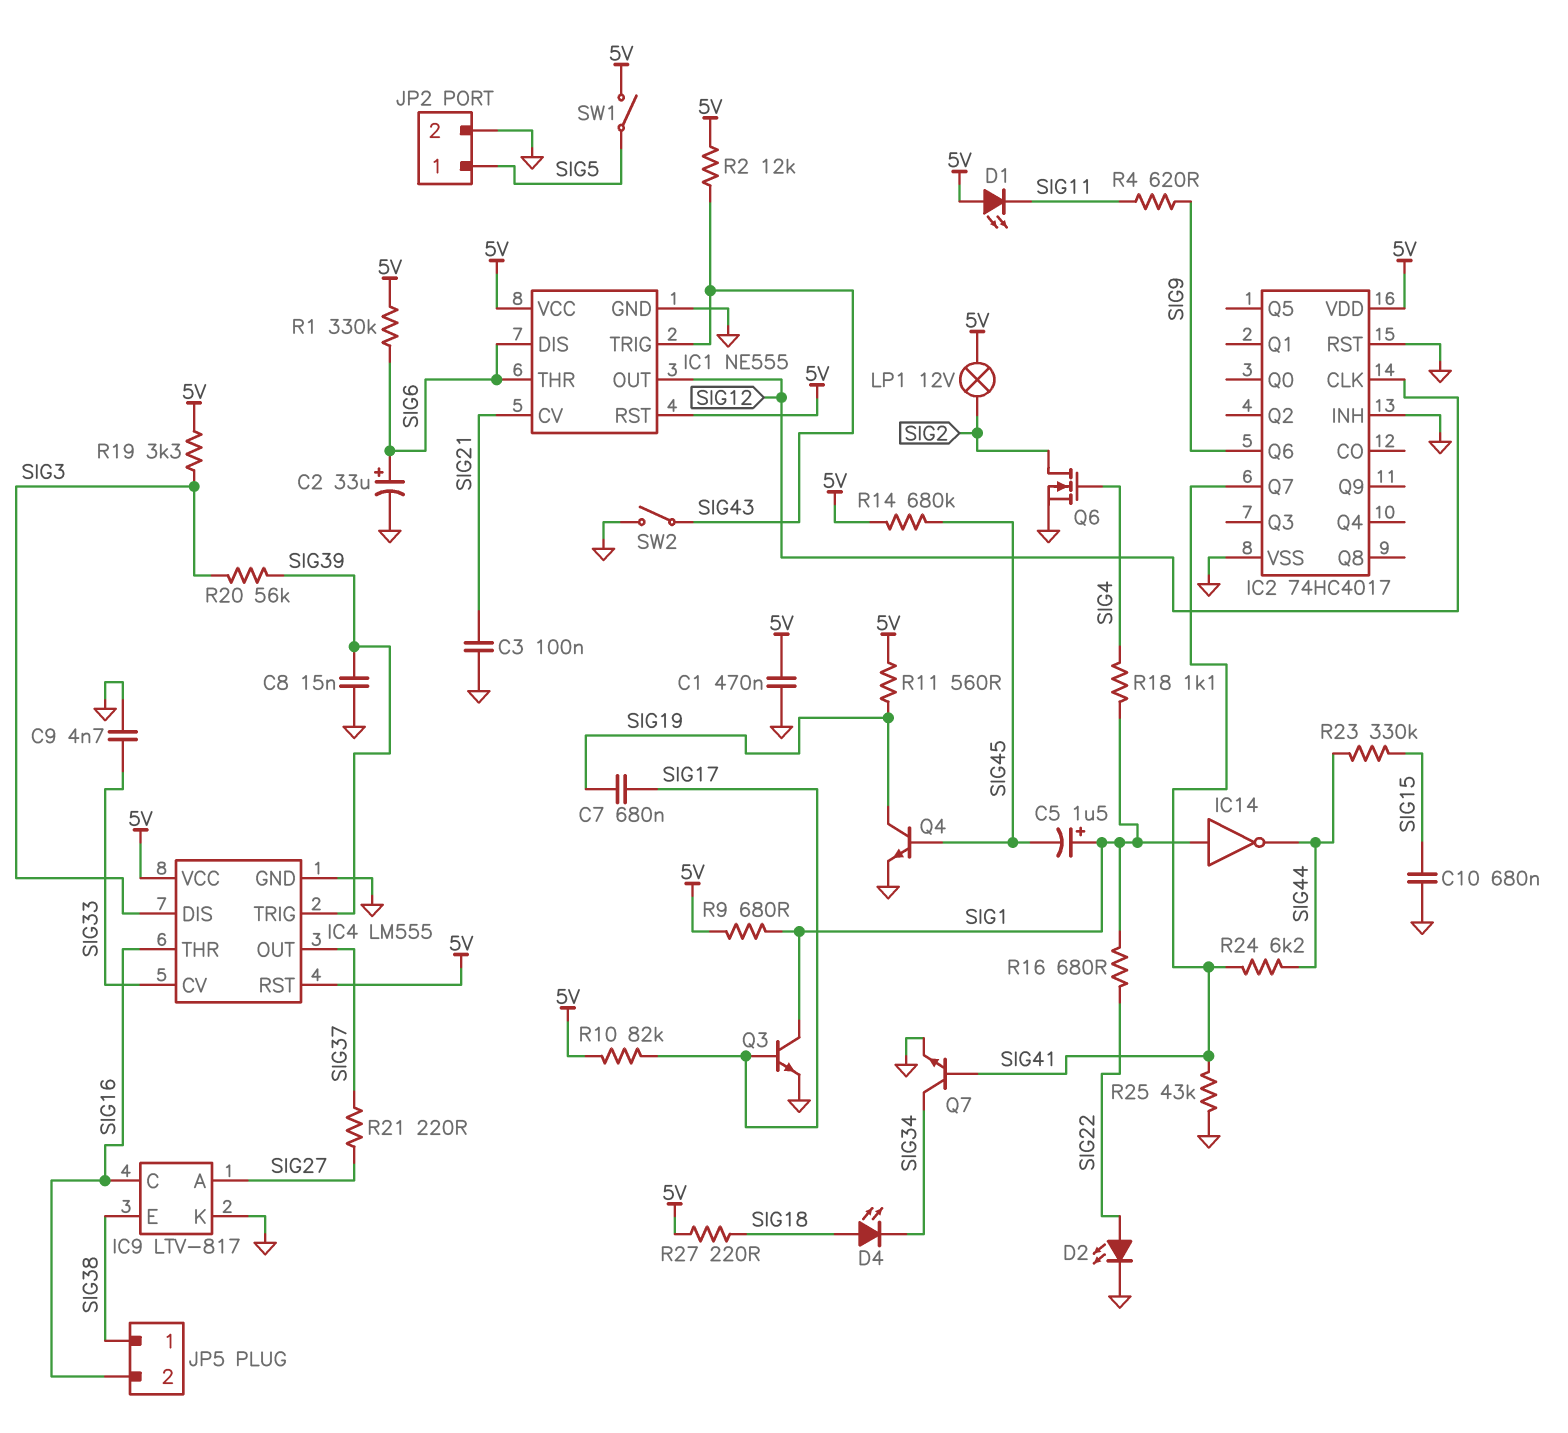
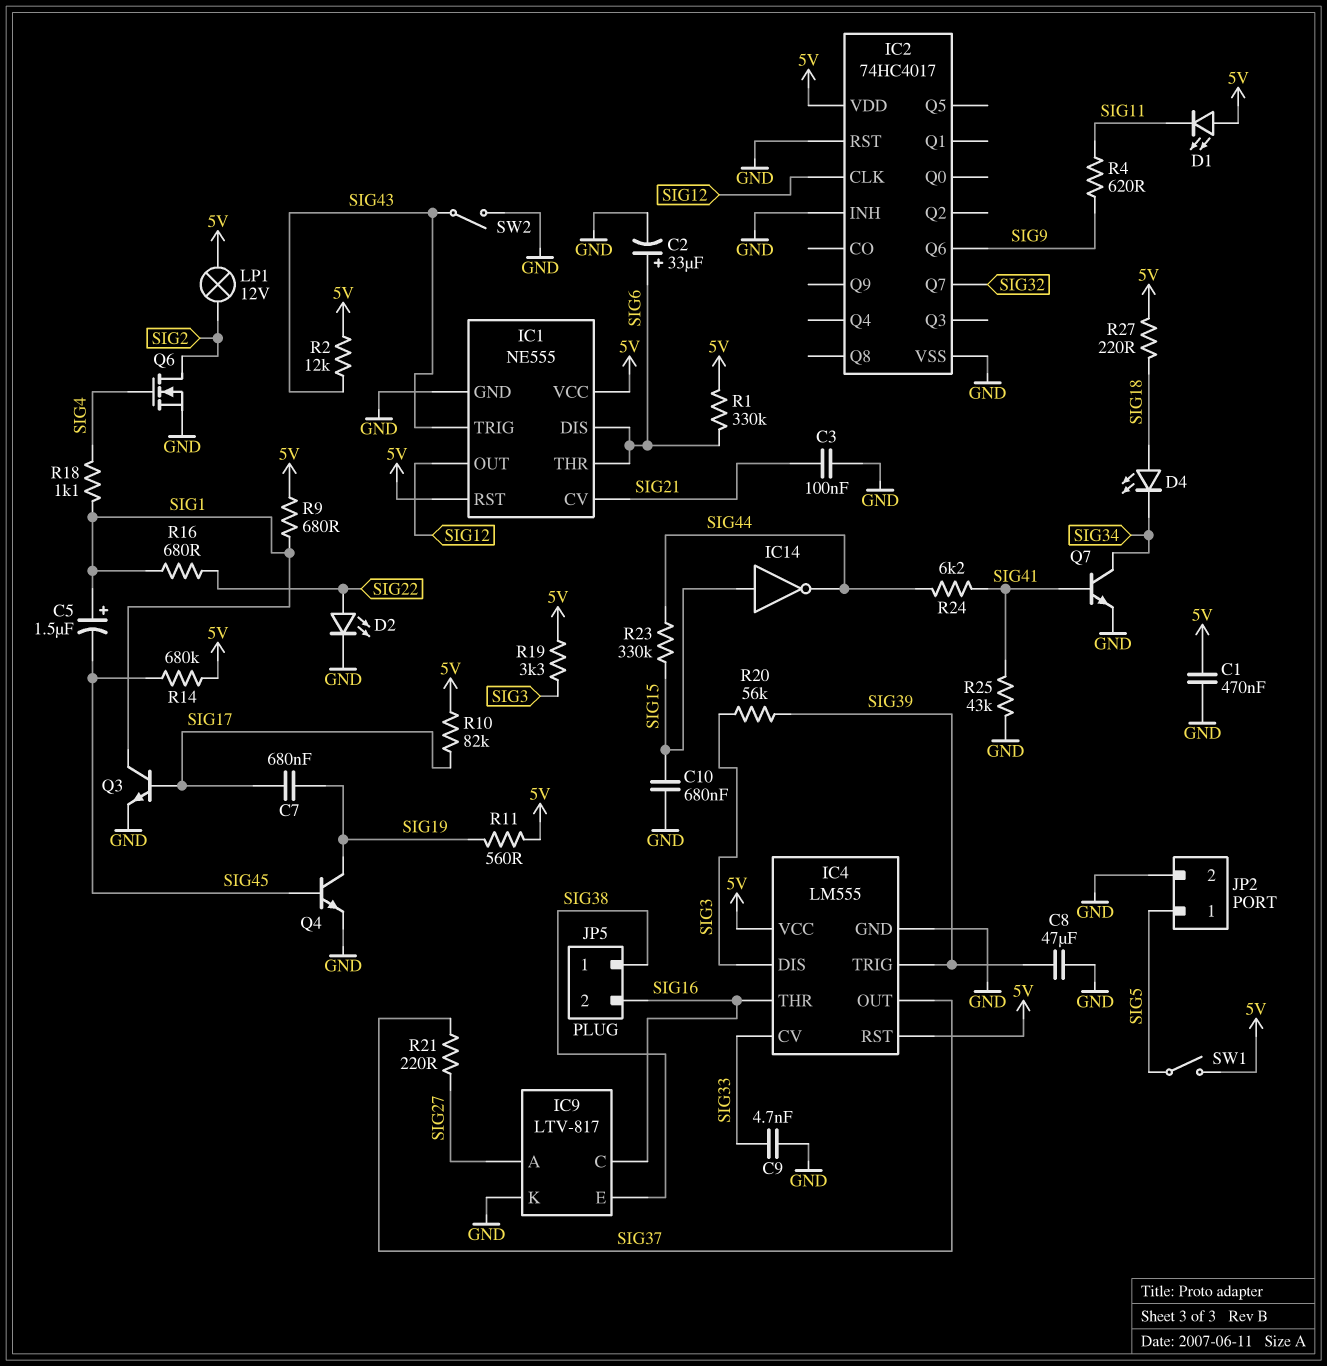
C8: 15nF (GND, SIG39) -> 47uF (GND, SIG39)
IC2 pin Q7: SIG41 -> SIG32
IC14: NOT (in SIG1, out SIG44) -> NOT (in SIG15, out SIG44)

